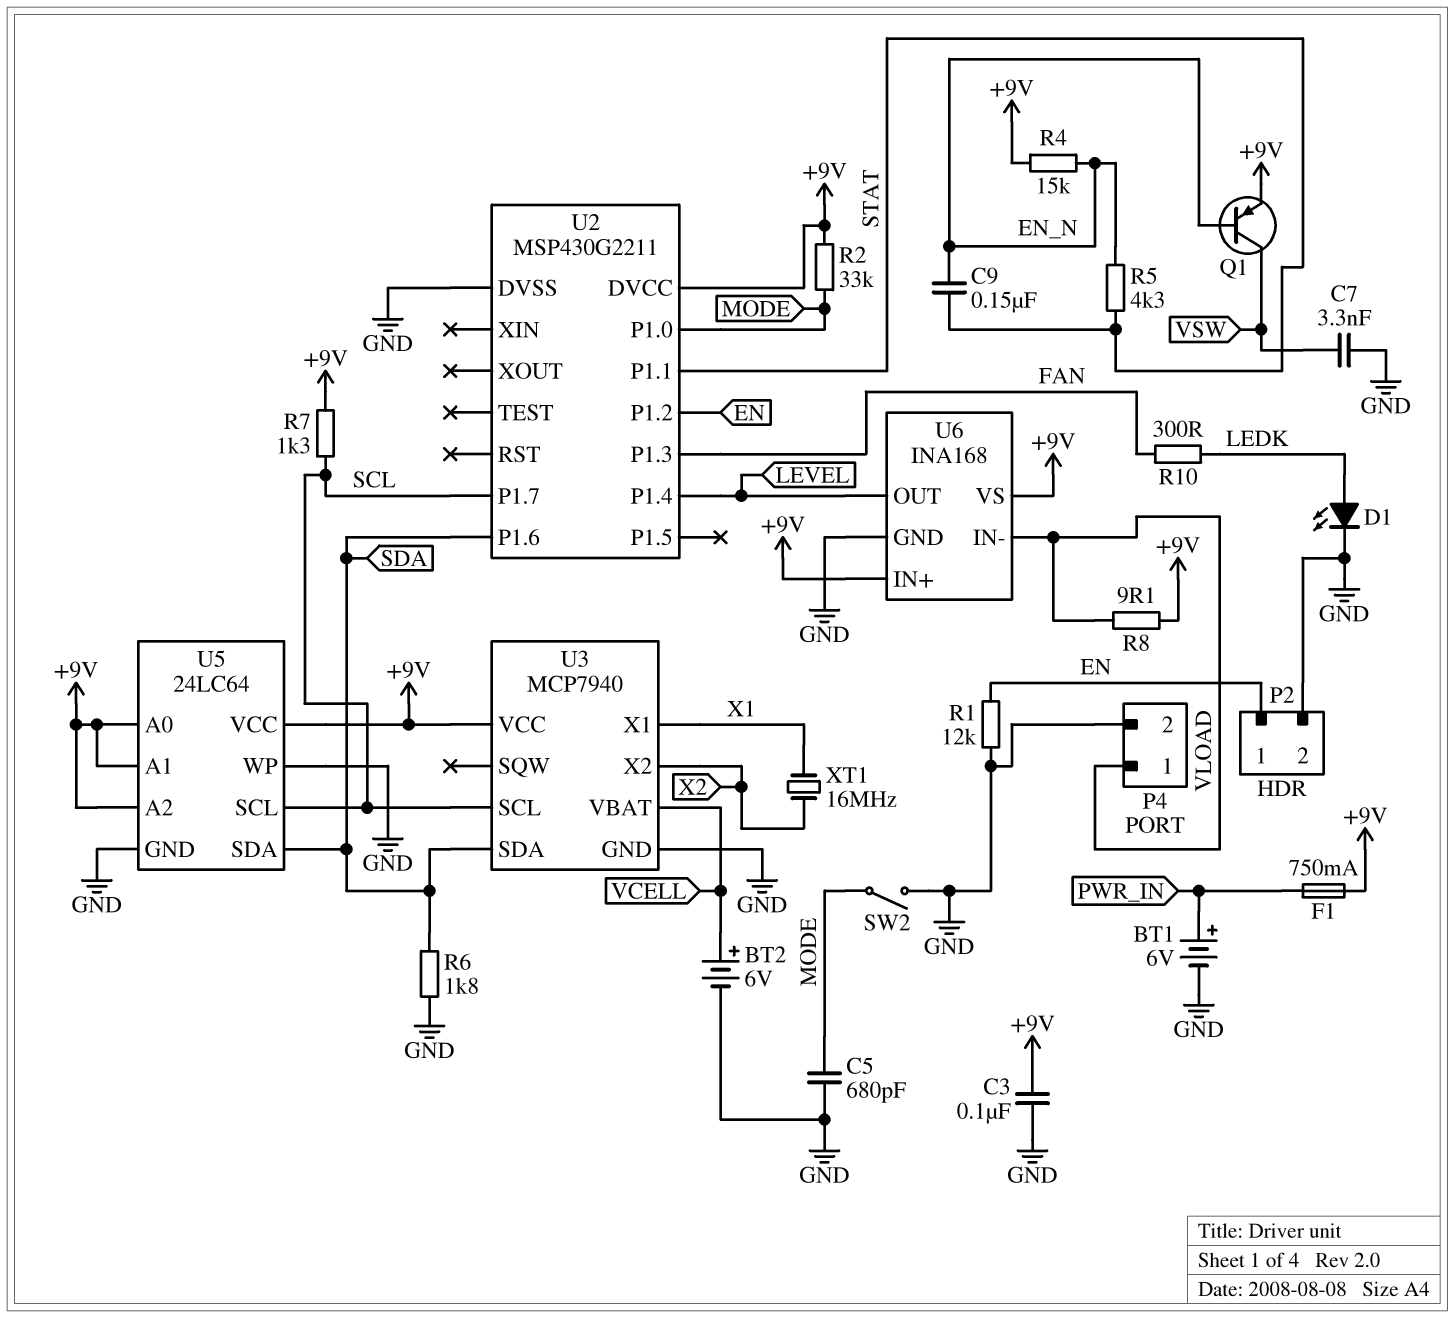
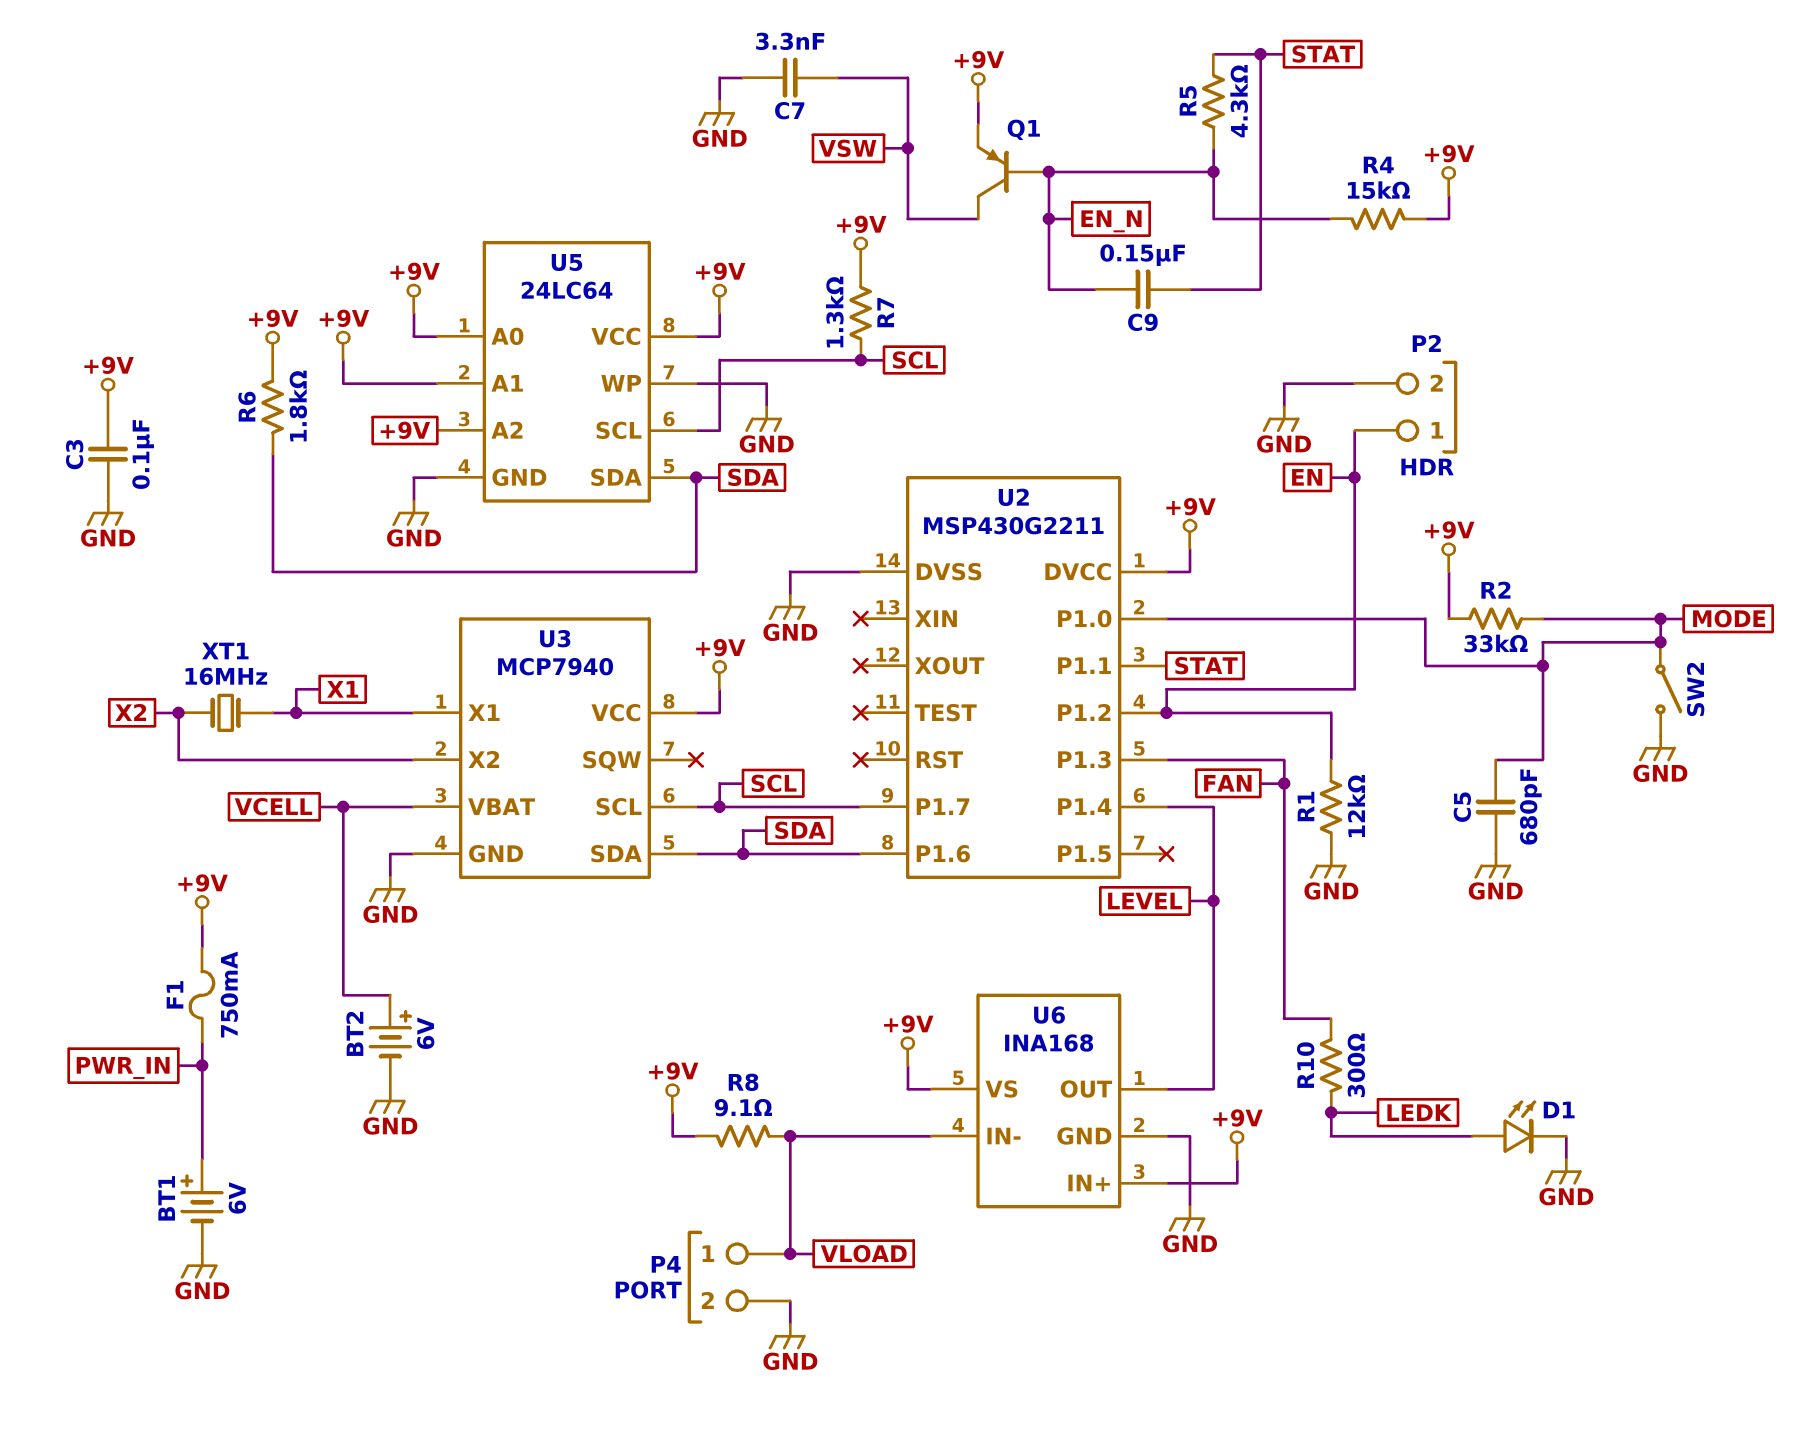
R6: 1.8k (GND, SDA) -> 1.8k (+9V, SDA)

